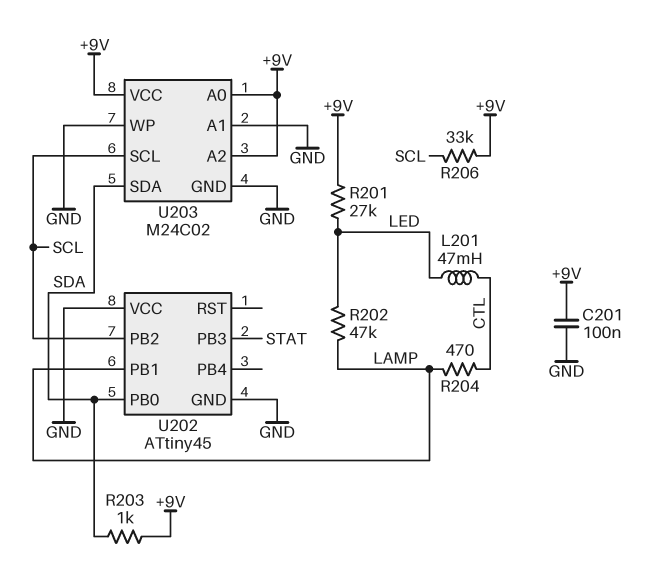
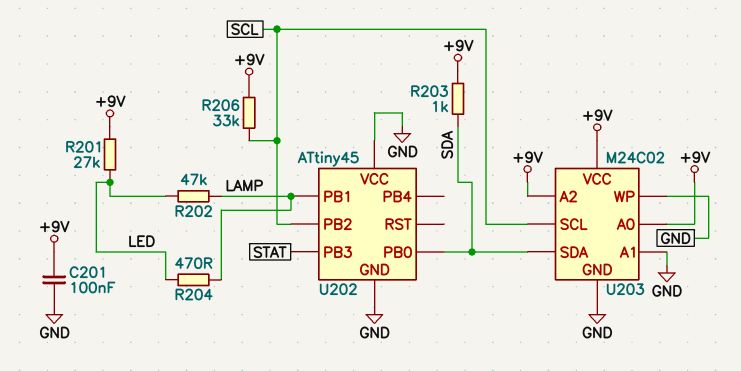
L201: 47mH (CTL, LED) -> none
R204: 470 (CTL, LAMP) -> 470 (LAMP, LED)

